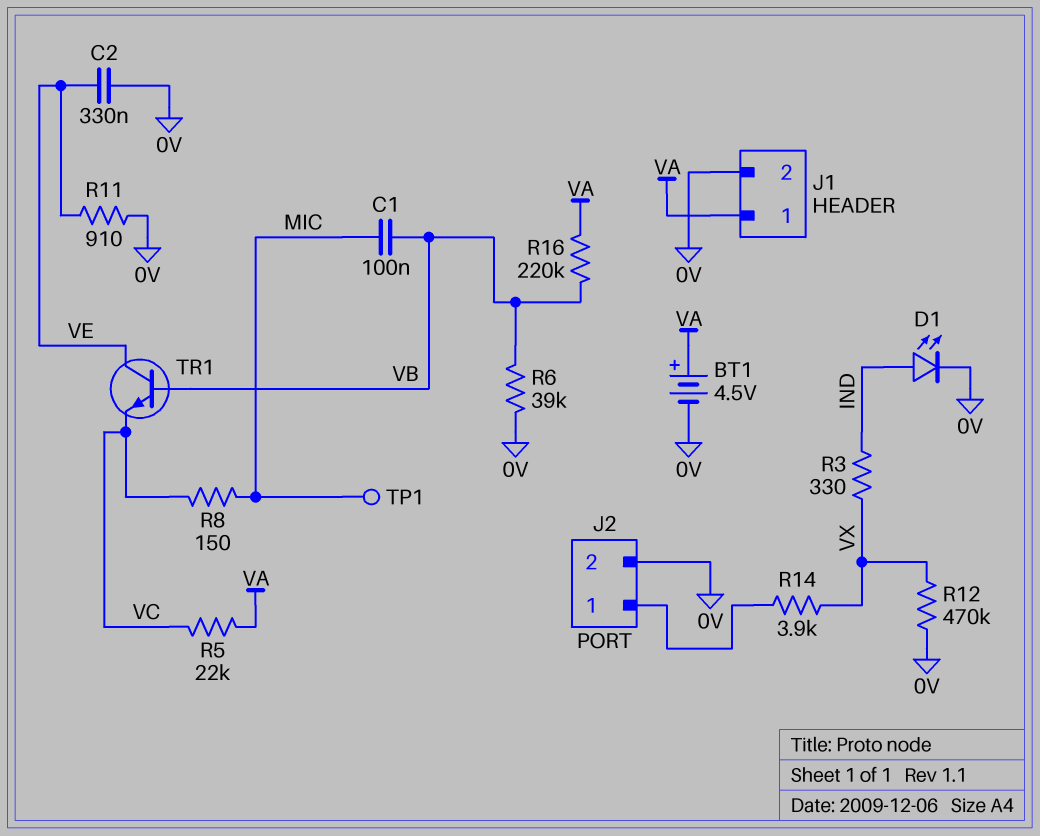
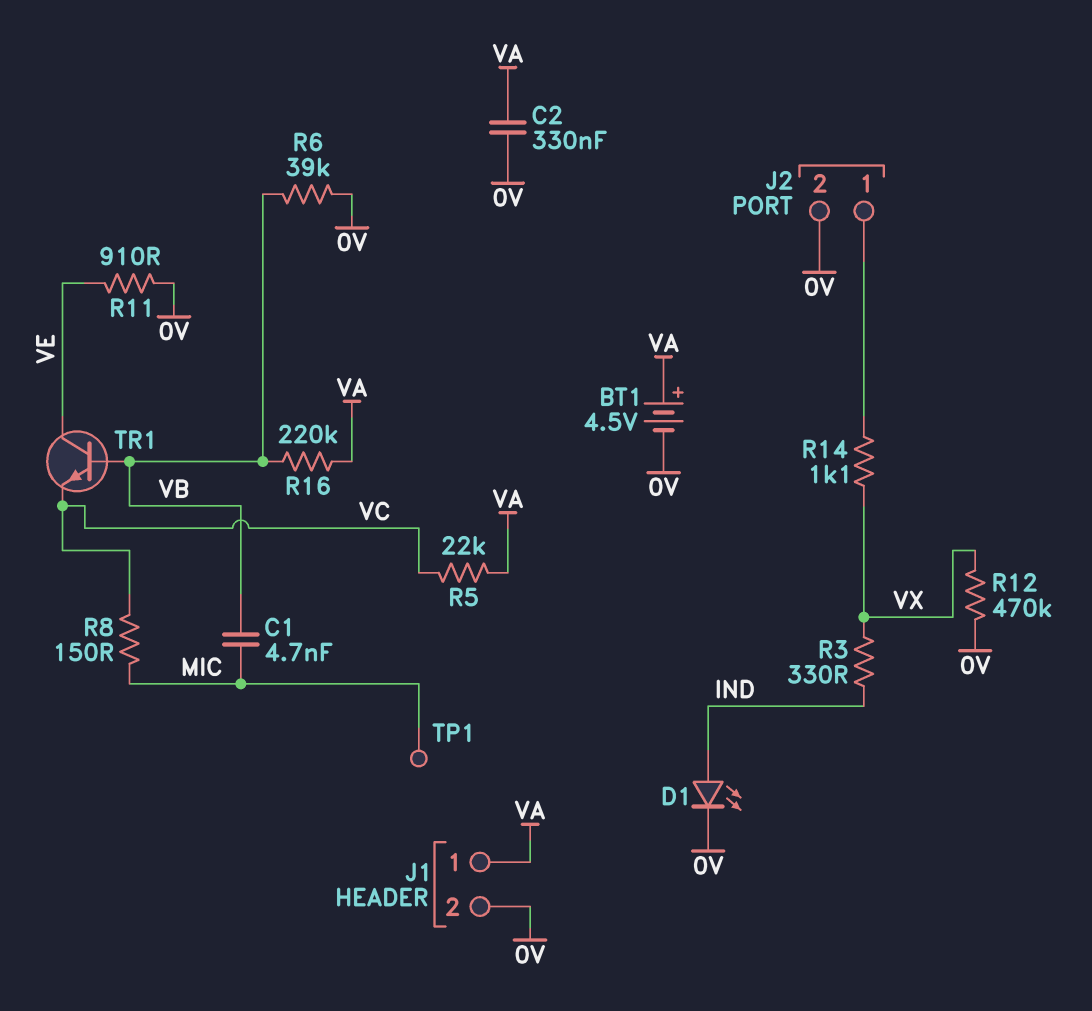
C1: 100nF (MIC, VB) -> 4.7nF (MIC, VB)
C2: 330nF (0V, VE) -> 330nF (0V, VA)
R14: 3.9k (J2/1, VX) -> 1.1k (J2/1, VX)

